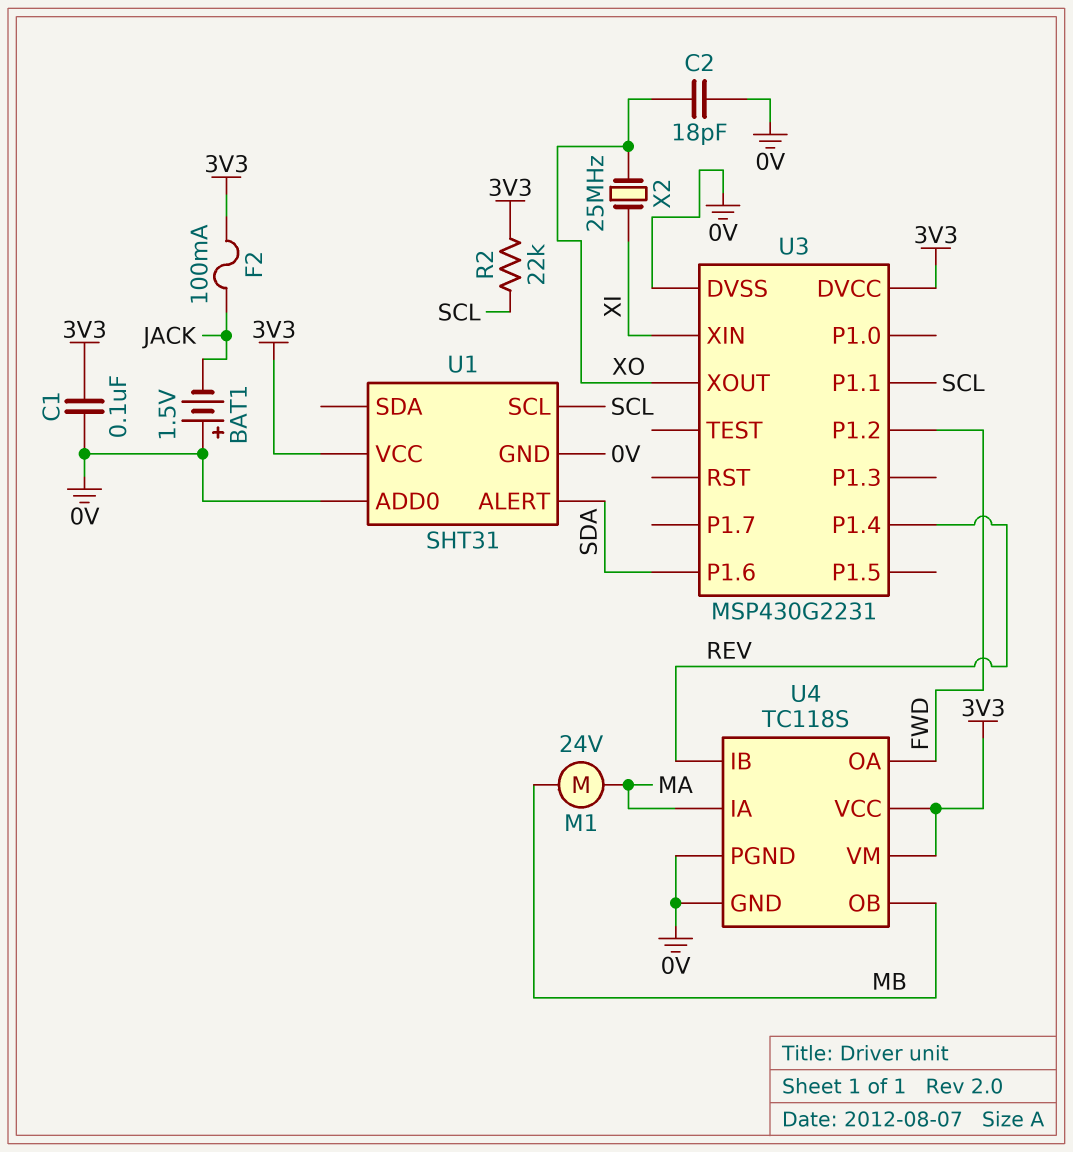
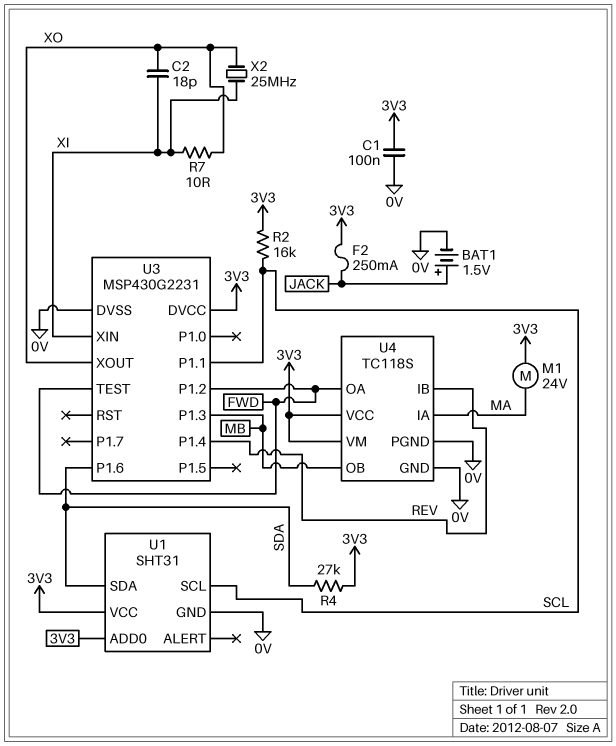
BAT1: 1.5V (plus 0V, minus JACK) -> 1.5V (plus JACK, minus 0V)
C2: 18pF (0V, XO) -> 18pF (XI, XO)
F2: 100mA (3V3, JACK) -> 250mA (3V3, JACK)
M1: motor 24V (MA, MB) -> motor 24V (3V3, MA)
R2: 22k (3V3, SCL) -> 16k (3V3, SCL)
R4: none -> 27k (3V3, SDA)
R7: none -> 10 (XI, XO)
U1 pin ADD0: 0V -> 3V3
U1 pin ALERT: SDA -> none
U1 pin SDA: none -> SDA
U3 pin P1.3: none -> MB
U3 pin TEST: none -> FWD

